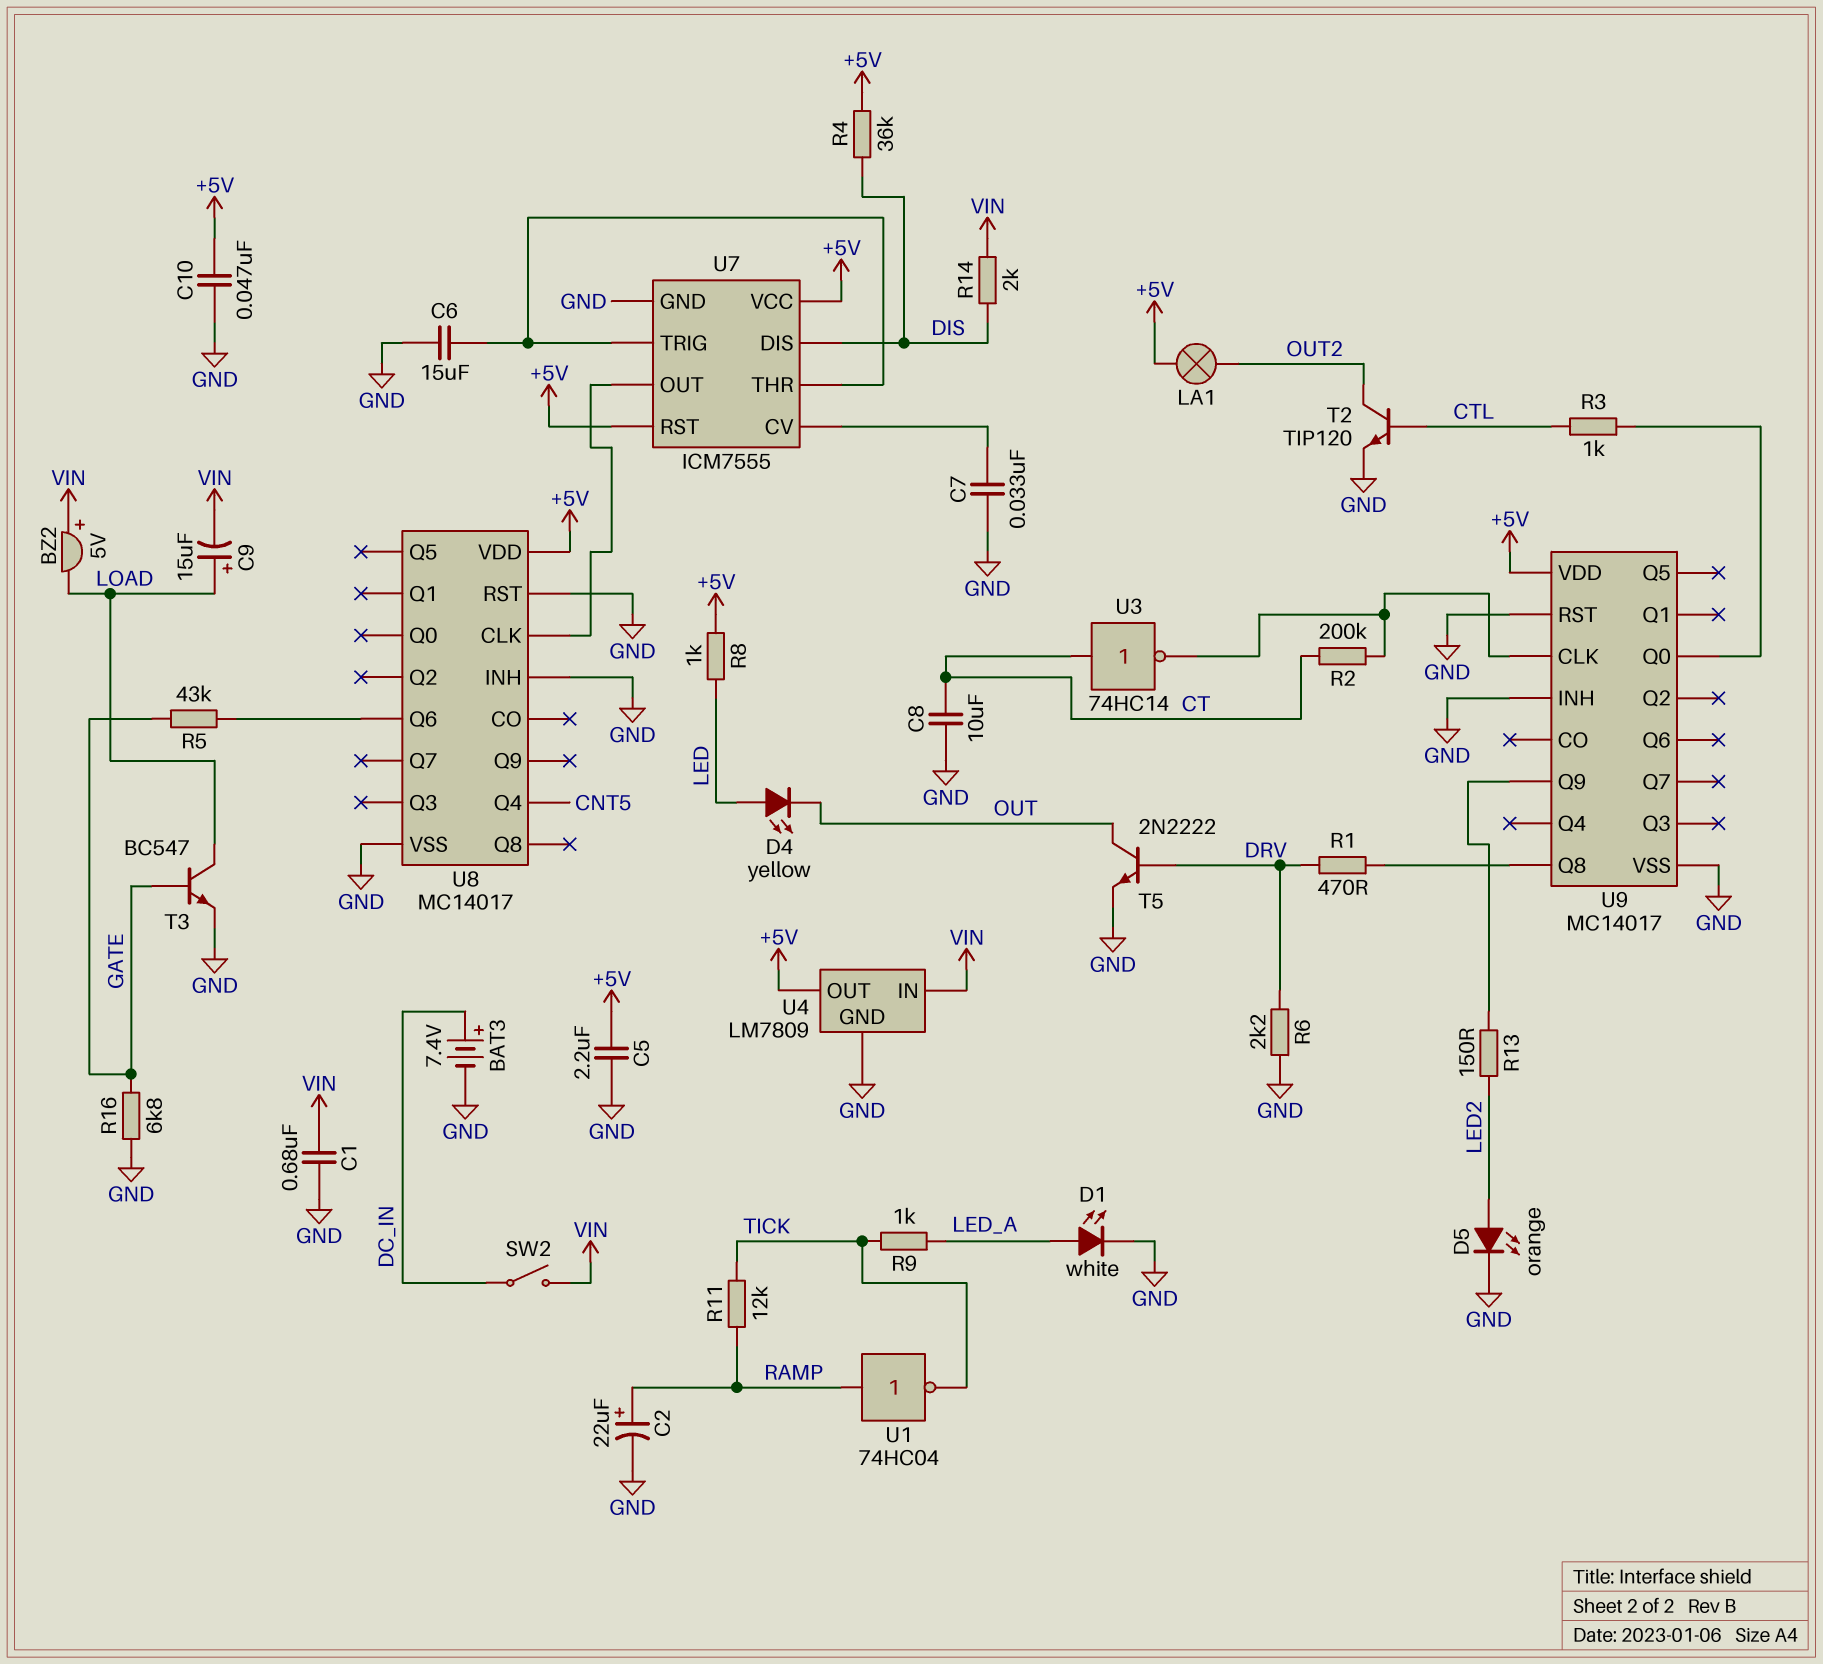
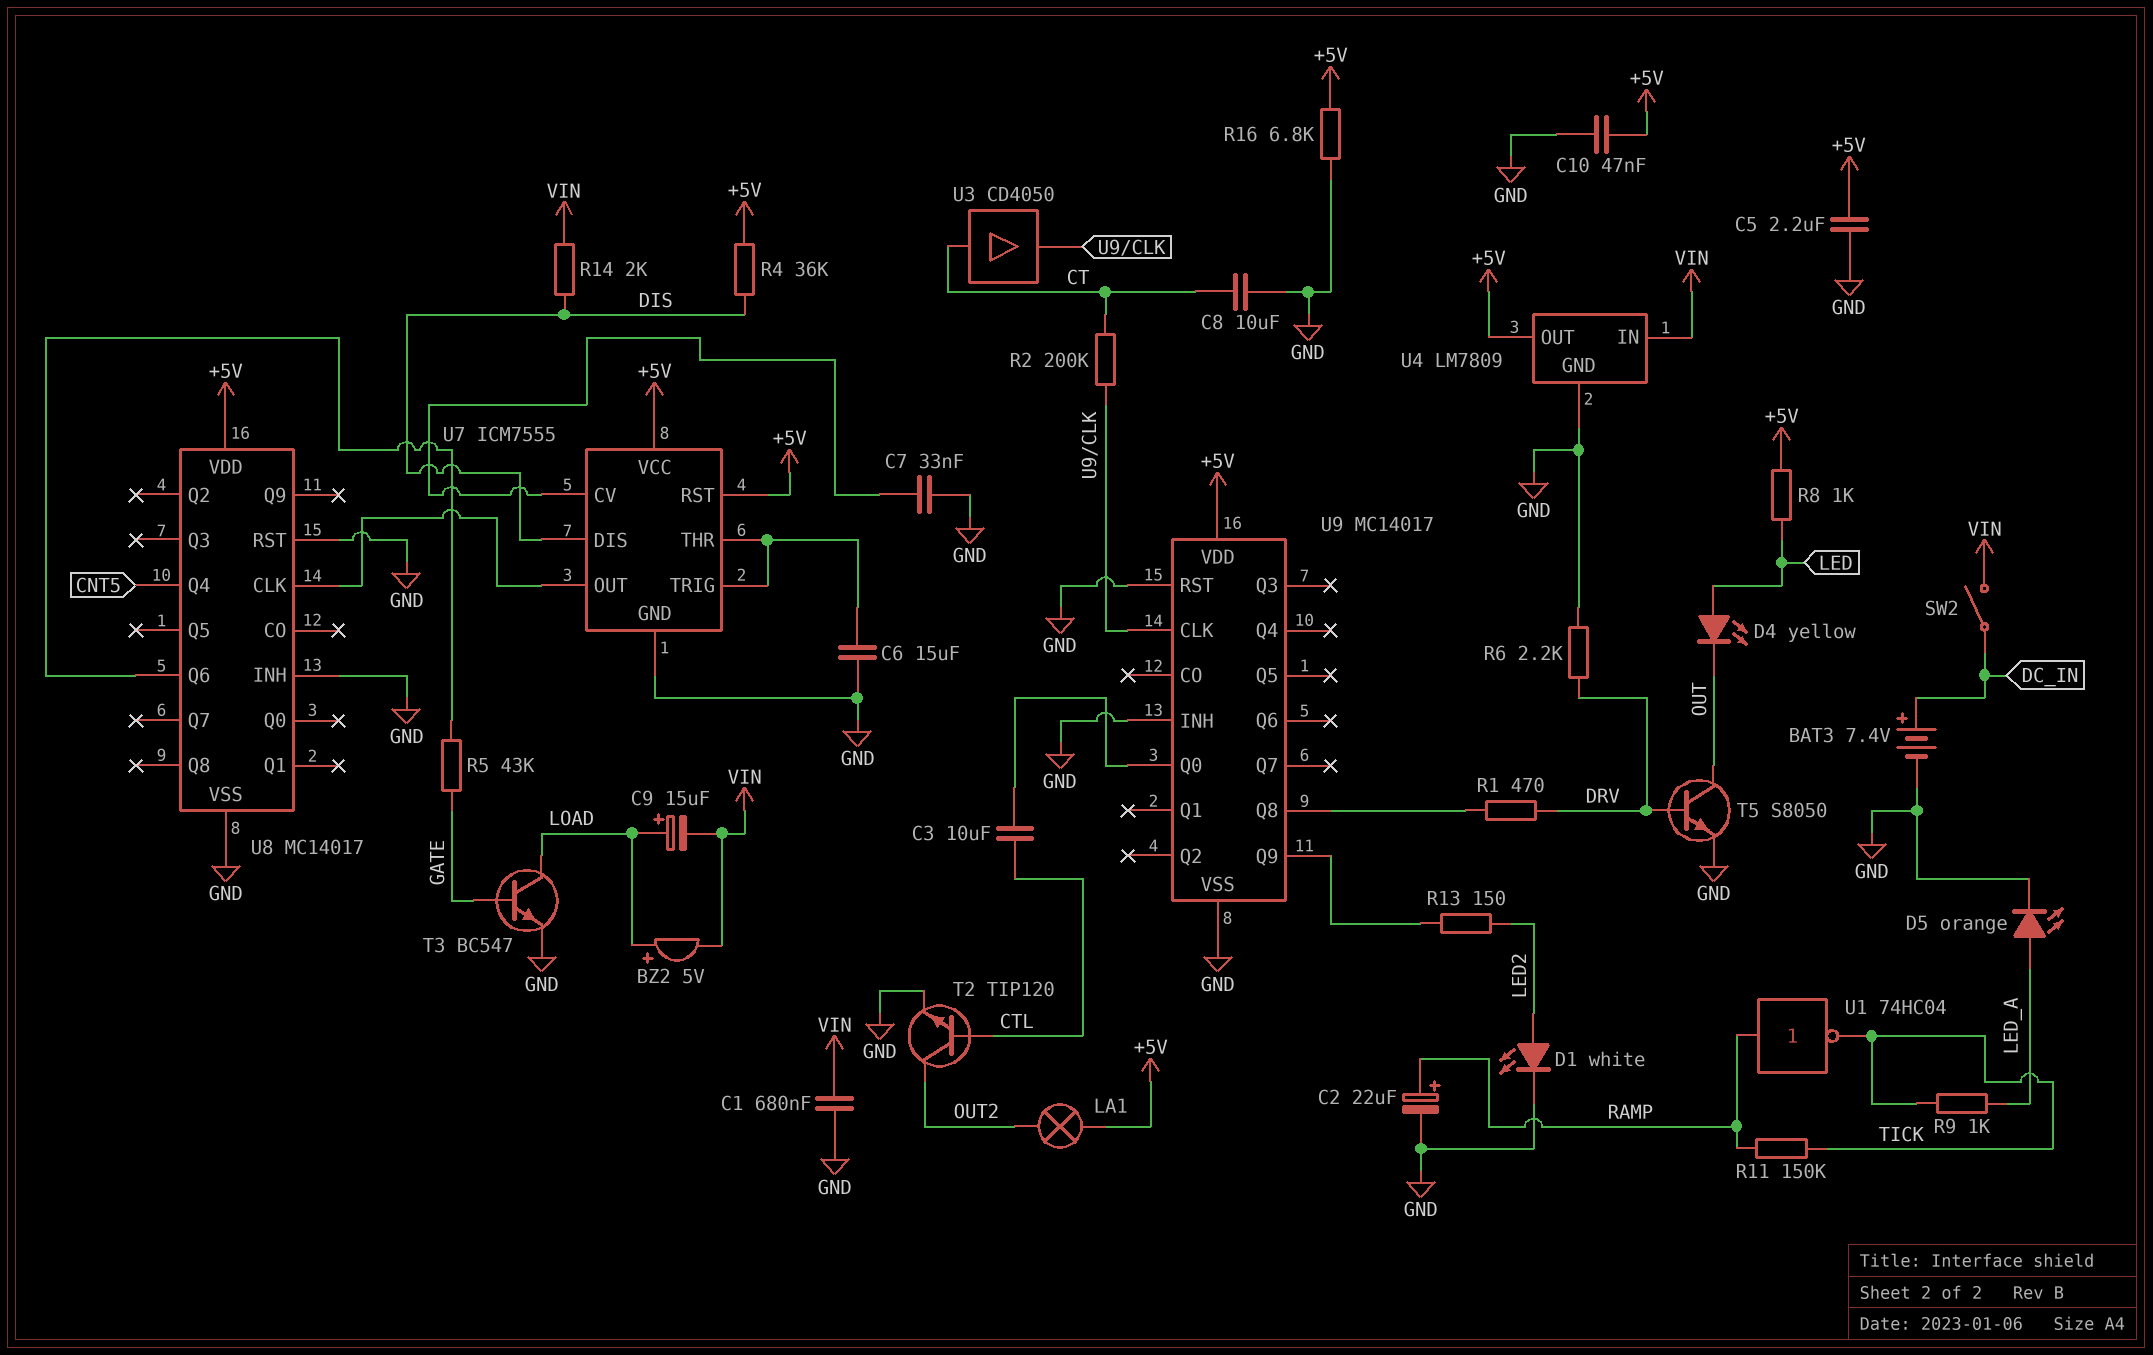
BZ2: buzzer 5V (plus VIN, minus LOAD) -> buzzer 5V (plus LOAD, minus VIN)
C3: none -> 10uF (CTL, U9/Q0)
D1: LED white (A LED_A, K GND) -> LED white (A LED2, K GND)
D5: LED orange (A LED2, K GND) -> LED orange (A LED_A, K GND)
R3: 1k (CTL, U9/Q0) -> none
R11: 12k (RAMP, TICK) -> 150k (RAMP, TICK)
R16: 6.8k (GATE, GND) -> 6.8k (+5V, GND)
T5: NPN 2N2222 (B DRV, C OUT, E GND) -> NPN S8050 (B DRV, C OUT, E GND)
U3: NOT 74HC14 (in CT, out U9/CLK) -> buffer CD4050 (in CT, out U9/CLK)

